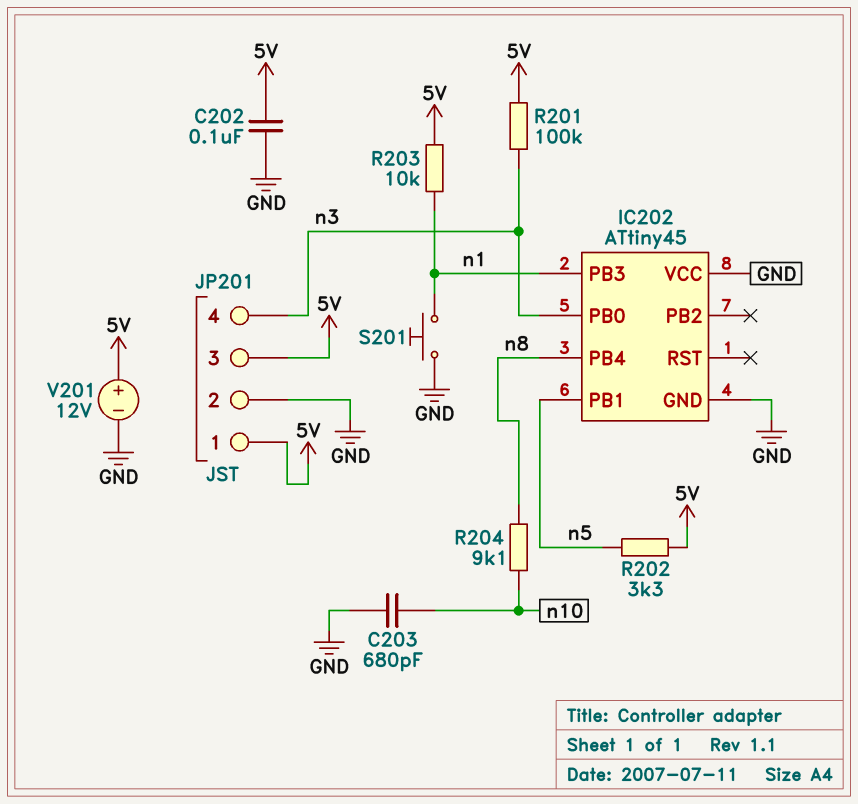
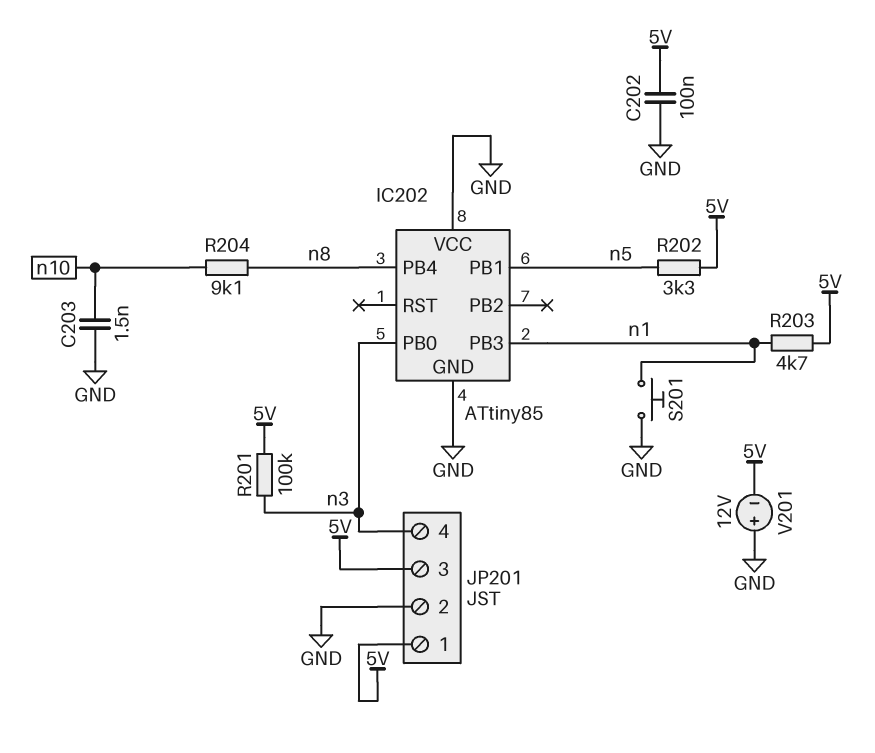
C203: 680pF (GND, n10) -> 1.5nF (GND, n10)
IC202: ATtiny45 -> ATtiny85
R203: 10k (5V, n1) -> 4.7k (5V, n1)
V201: 12V (plus 5V, minus GND) -> 12V (plus GND, minus 5V)

